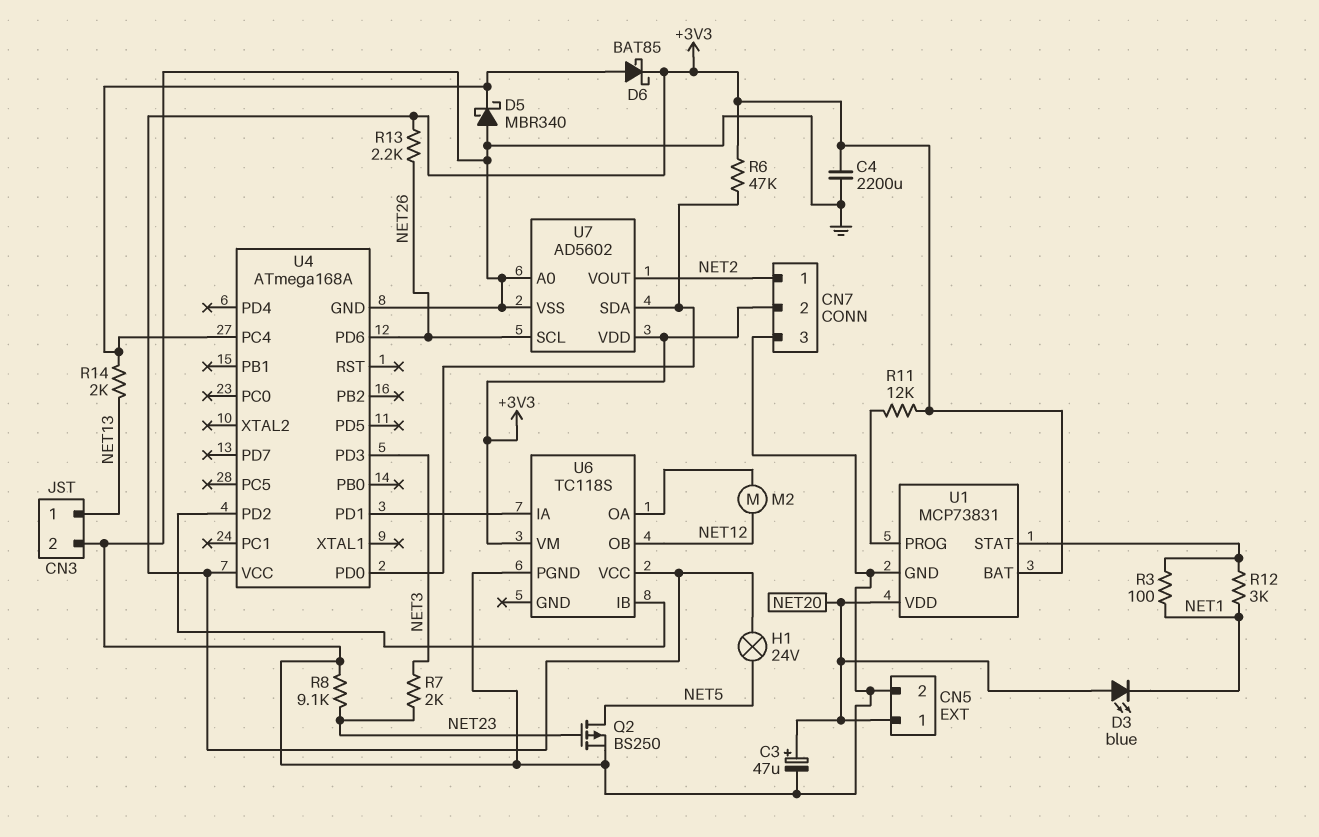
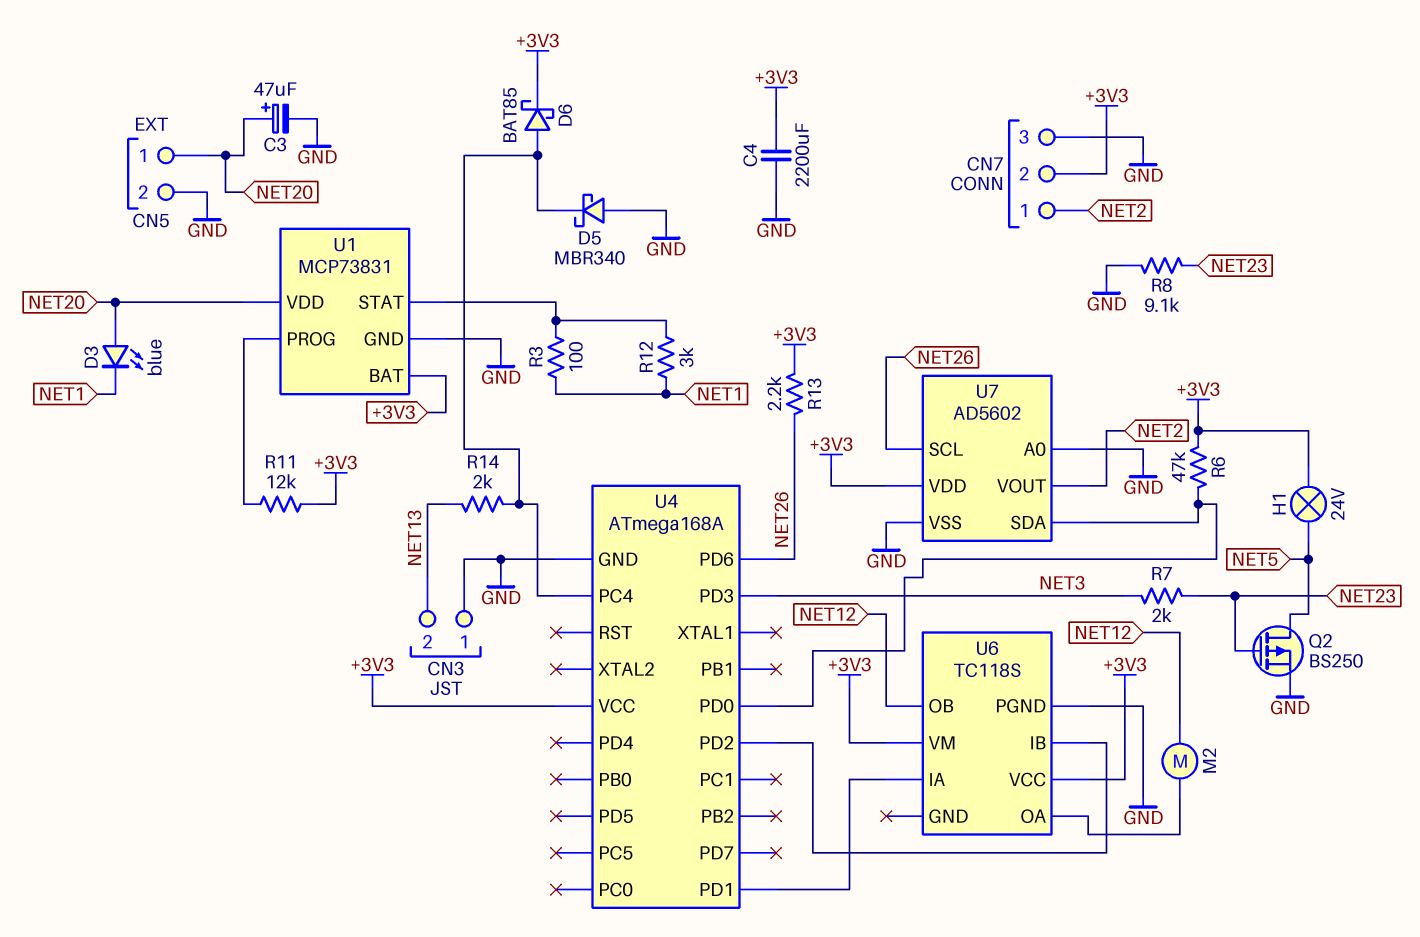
CN3 pin 1: NET13 -> GND
CN3 pin 2: GND -> NET13

